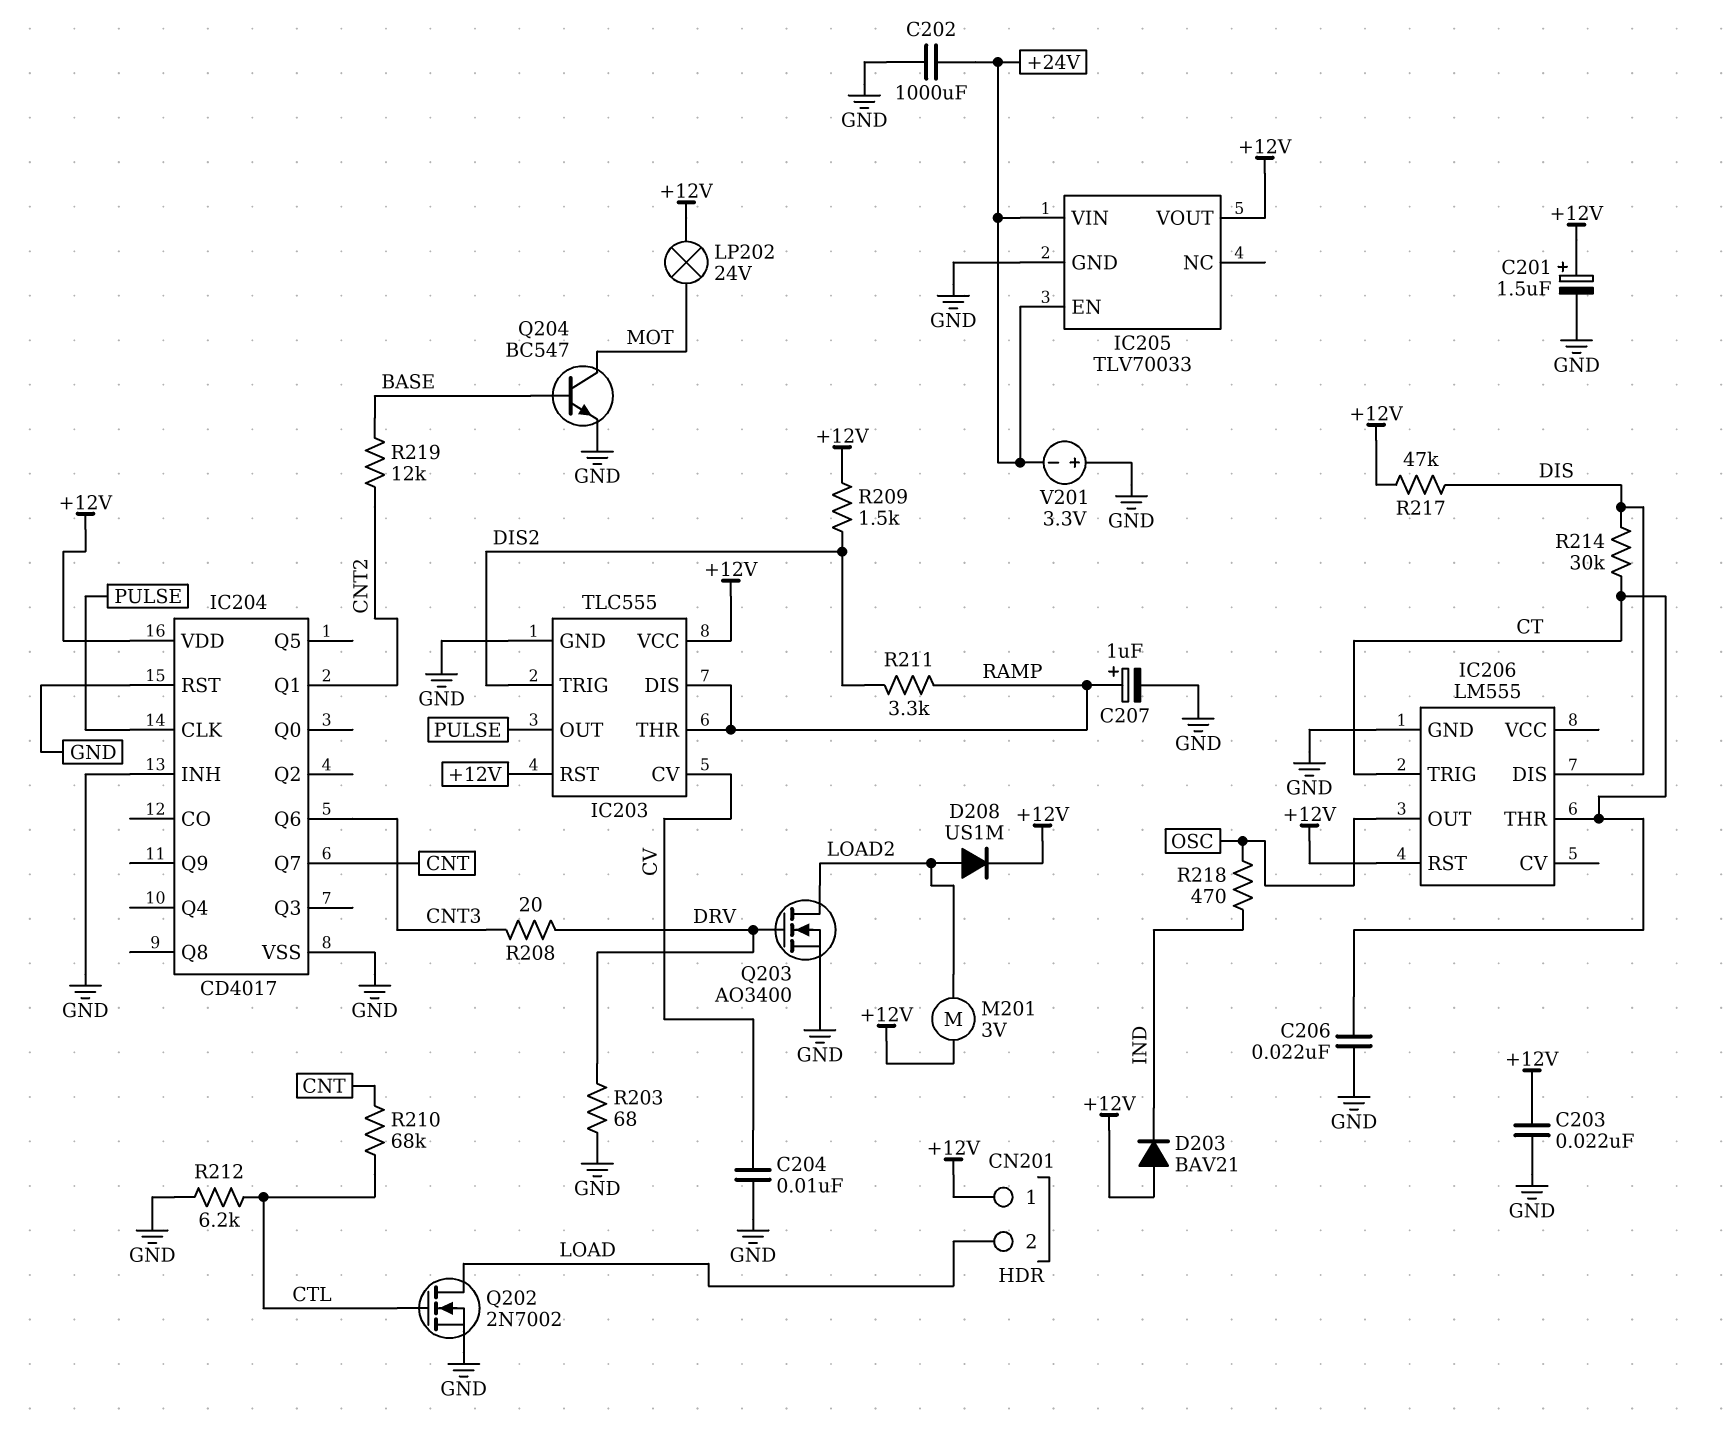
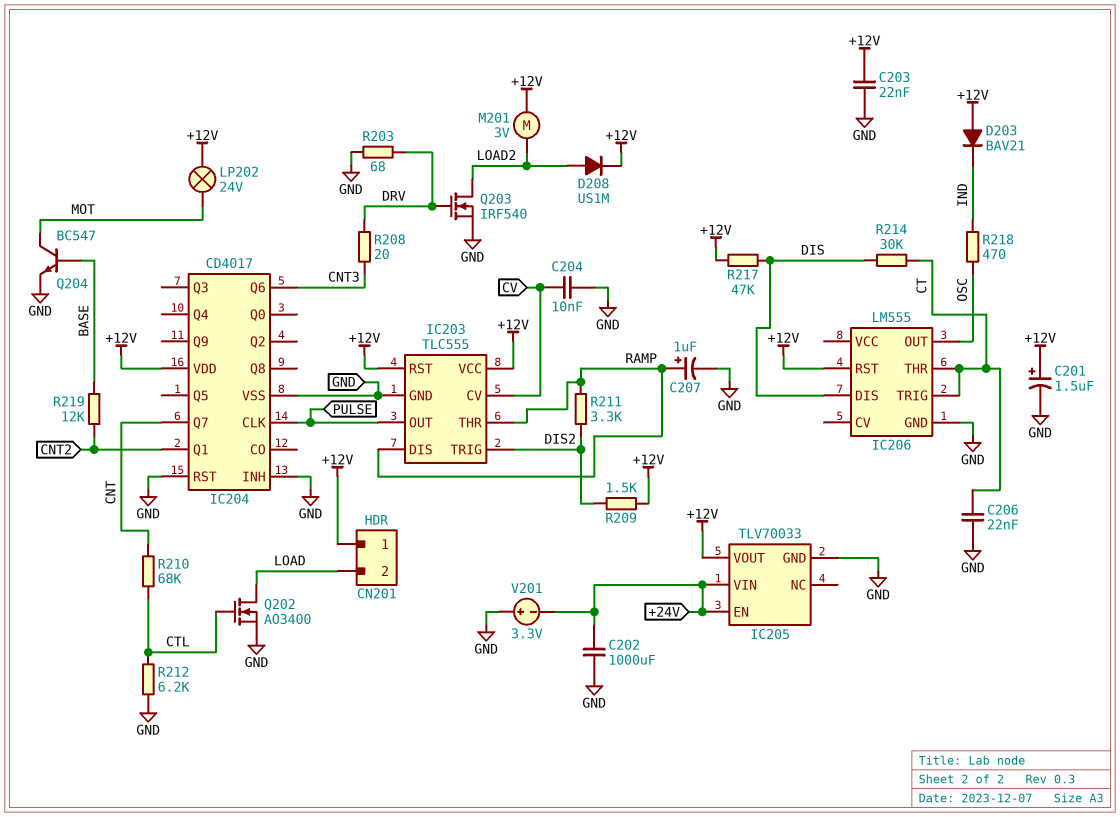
Q202: NMOS 2N7002 (G CTL, D LOAD, S GND) -> NMOS AO3400 (G CTL, D LOAD, S GND)
Q203: NMOS AO3400 (G DRV, D LOAD2, S GND) -> NMOS IRF540 (G DRV, D LOAD2, S GND)

